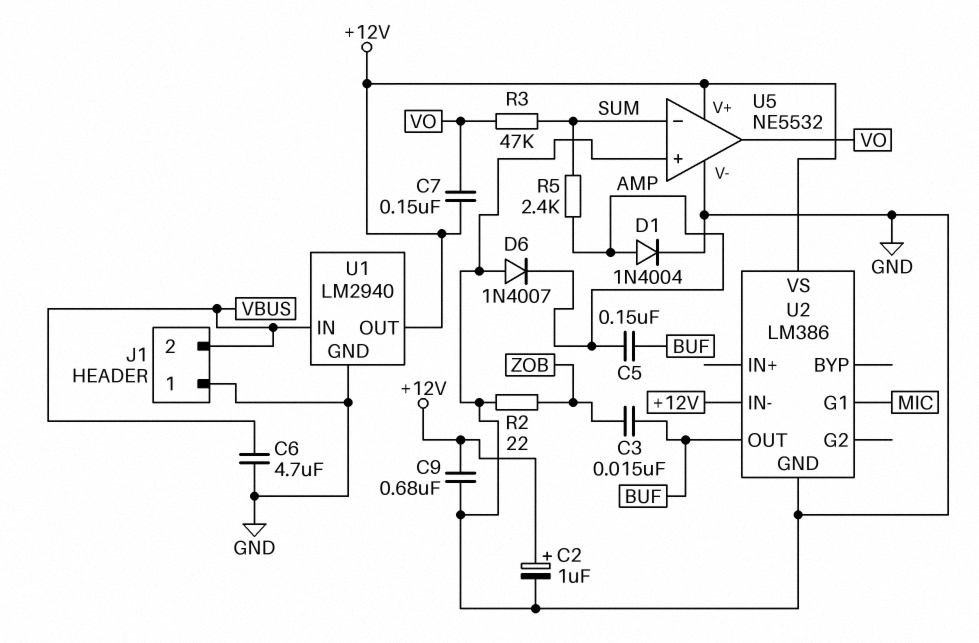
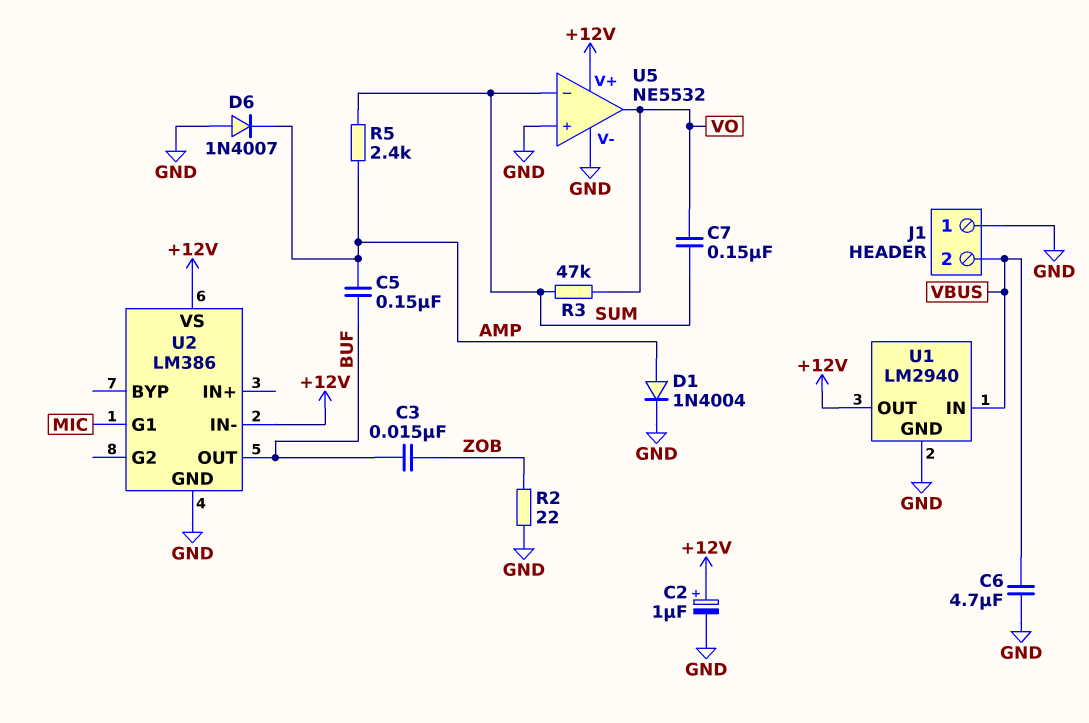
C7: 150nF (+12V, VO) -> 150nF (SUM, VO)
C9: 680nF (+12V, GND) -> none

